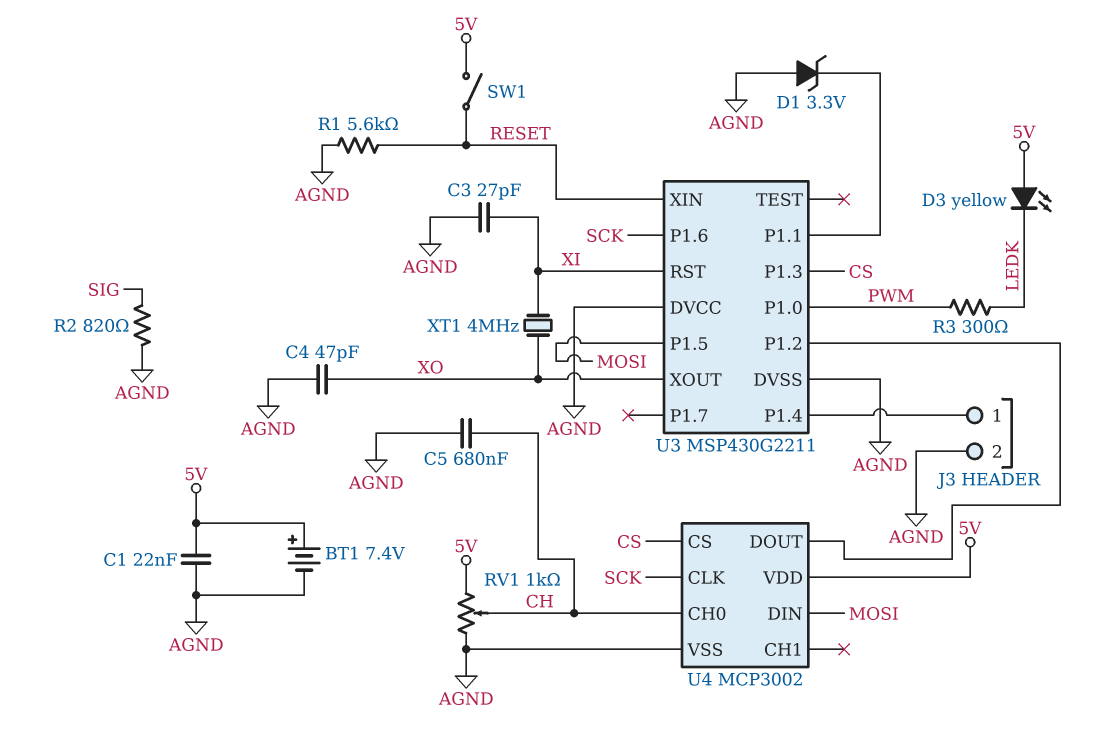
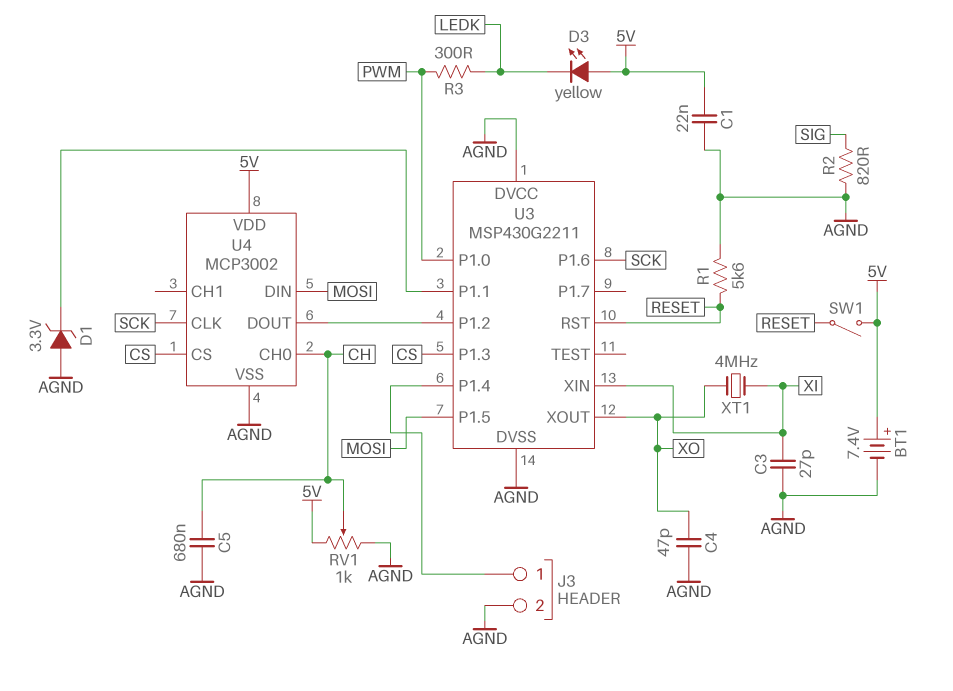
U3 pin RST: XI -> RESET
U3 pin XIN: RESET -> XI

